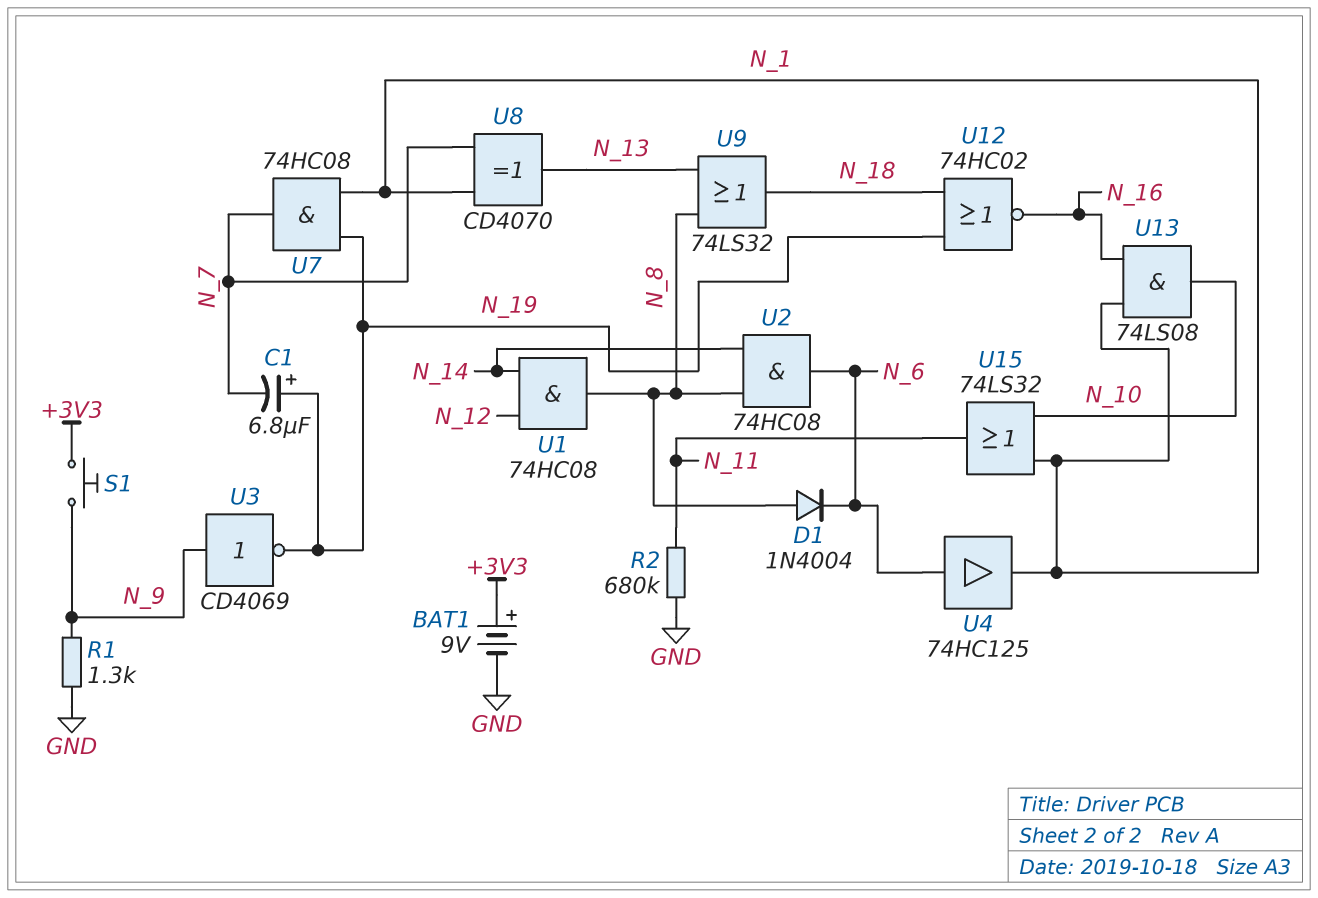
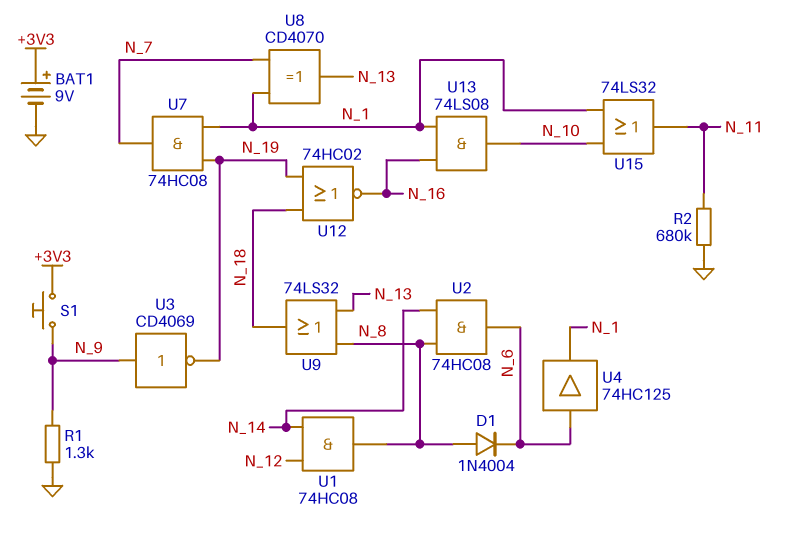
C1: 6.8uF (plus N_19, minus N_7) -> none

